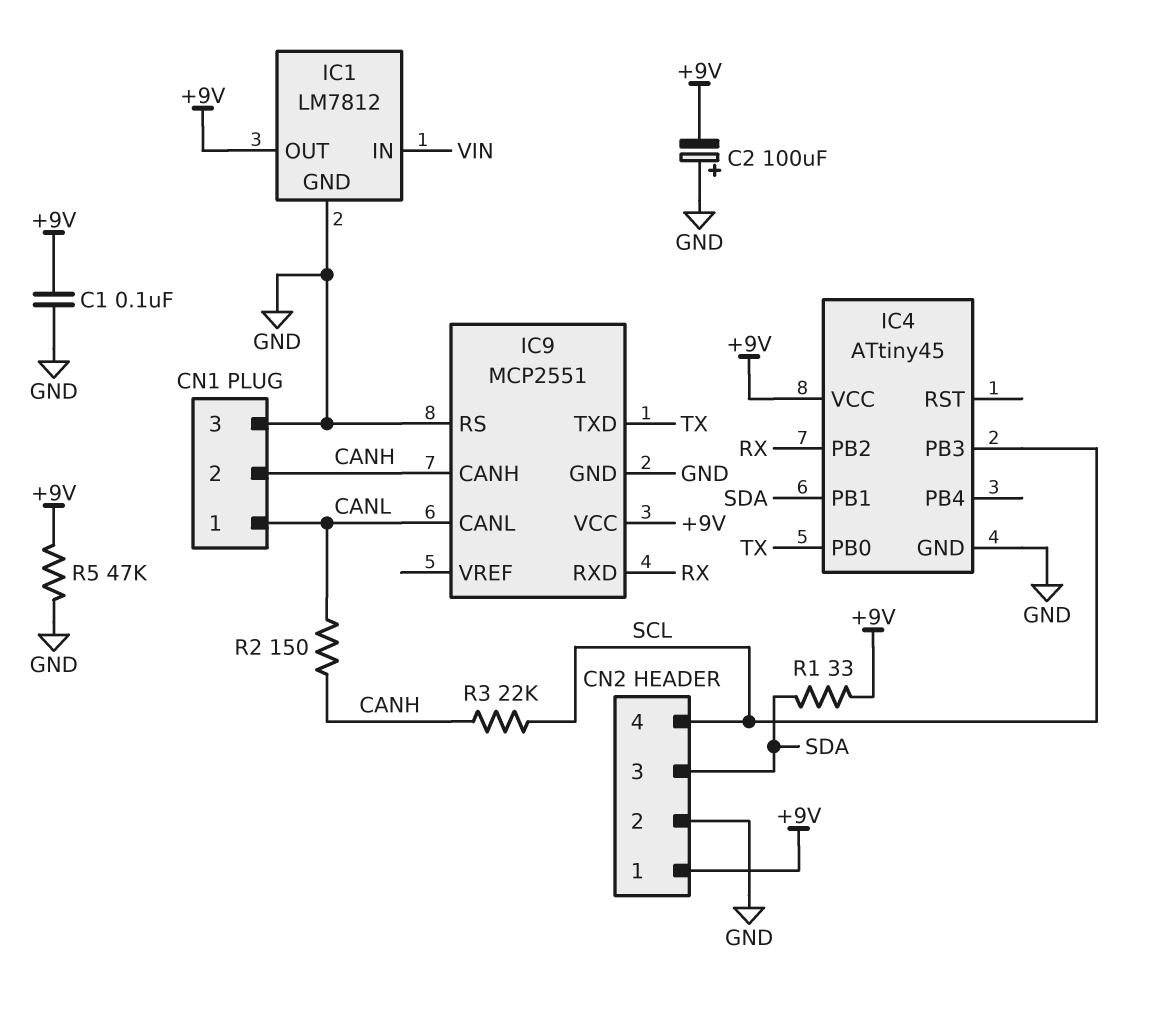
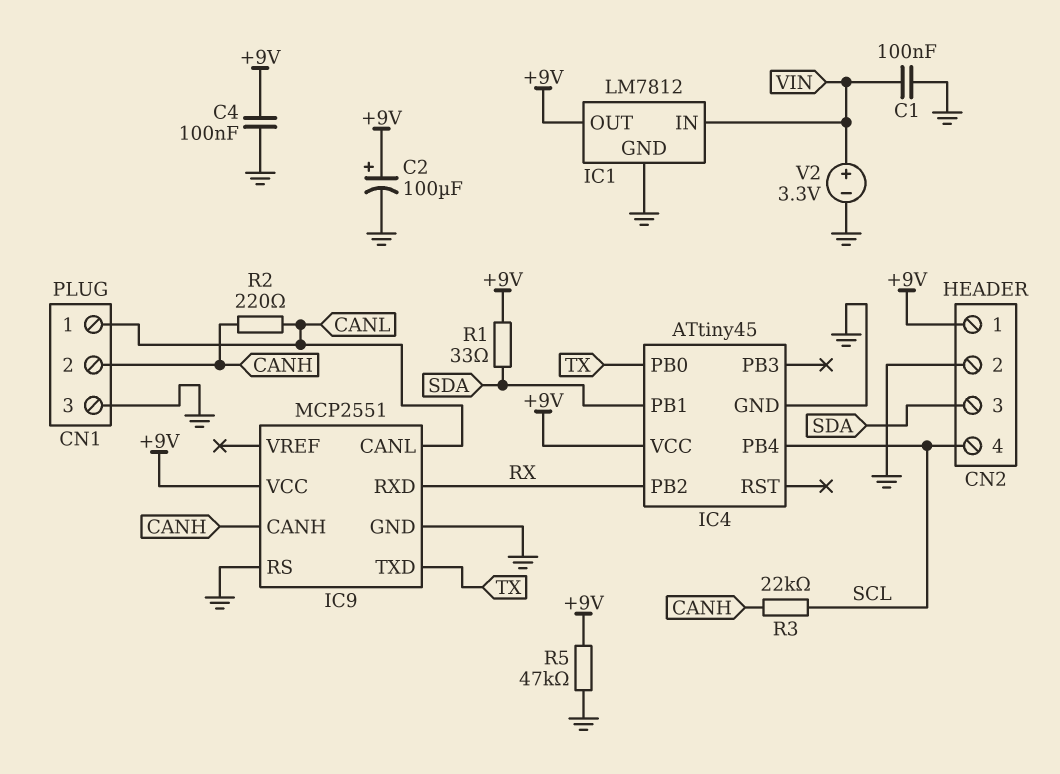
C1: 100nF (+9V, GND) -> 100nF (GND, VIN)
C2: 100uF (plus GND, minus +9V) -> 100uF (plus +9V, minus GND)
C4: none -> 100nF (+9V, GND)
IC4 pin PB3: SCL -> none
IC4 pin PB4: none -> SCL
R2: 150 (CANH, CANL) -> 220 (CANH, CANL)
V2: none -> 3.3V (plus VIN, minus GND)

